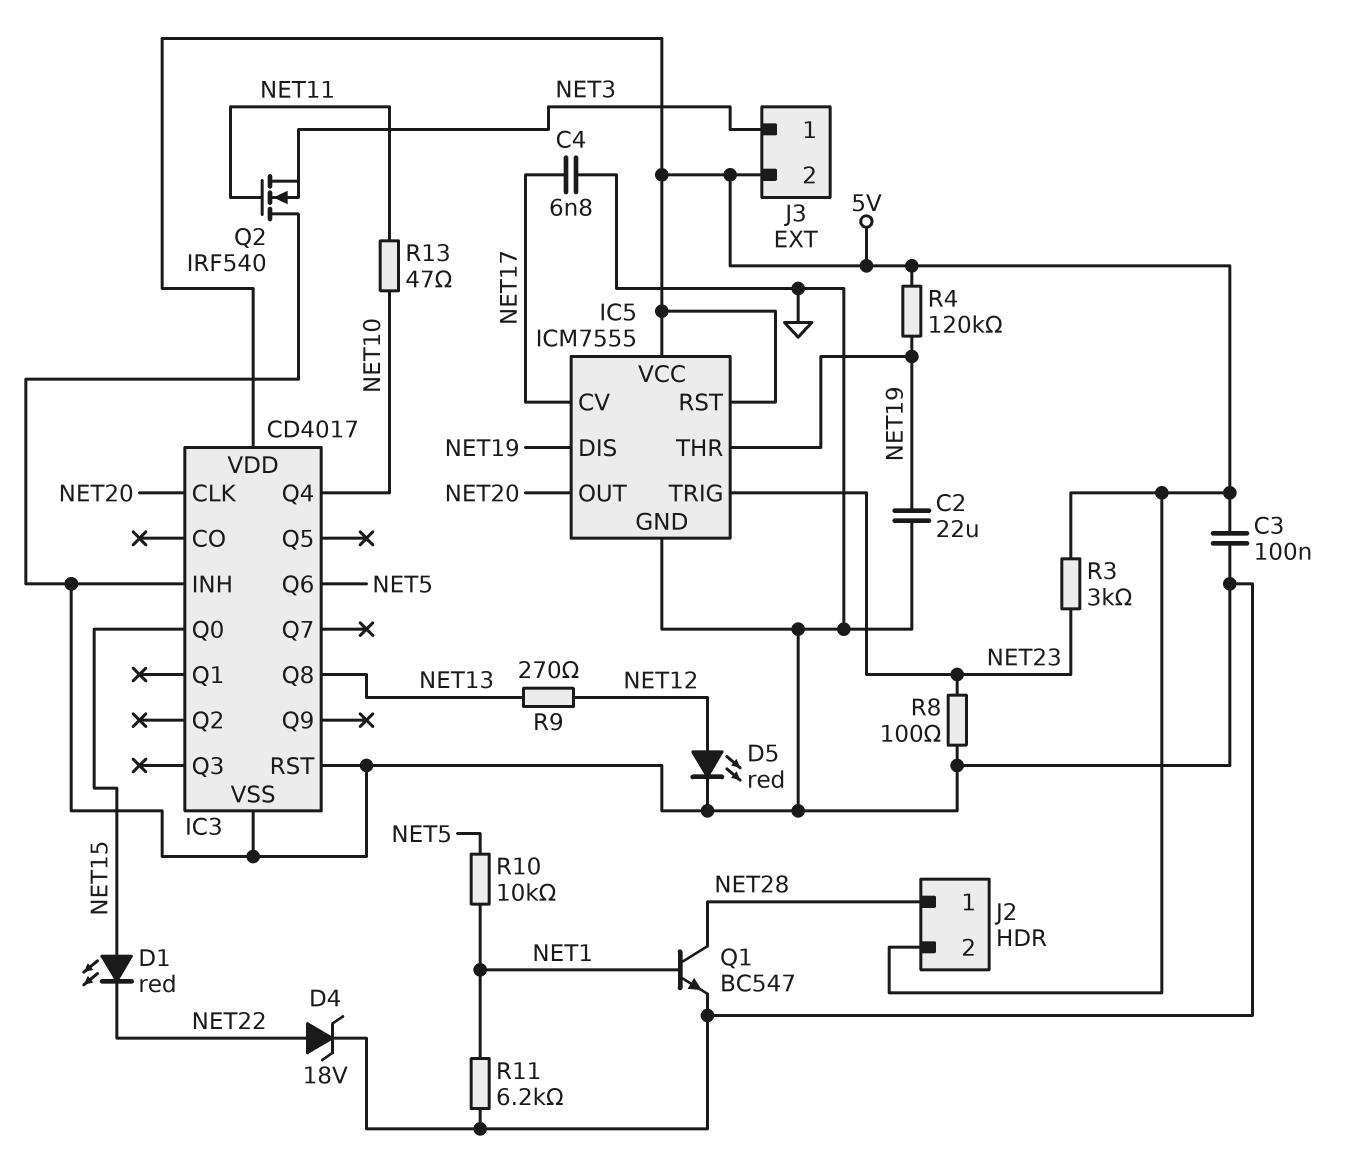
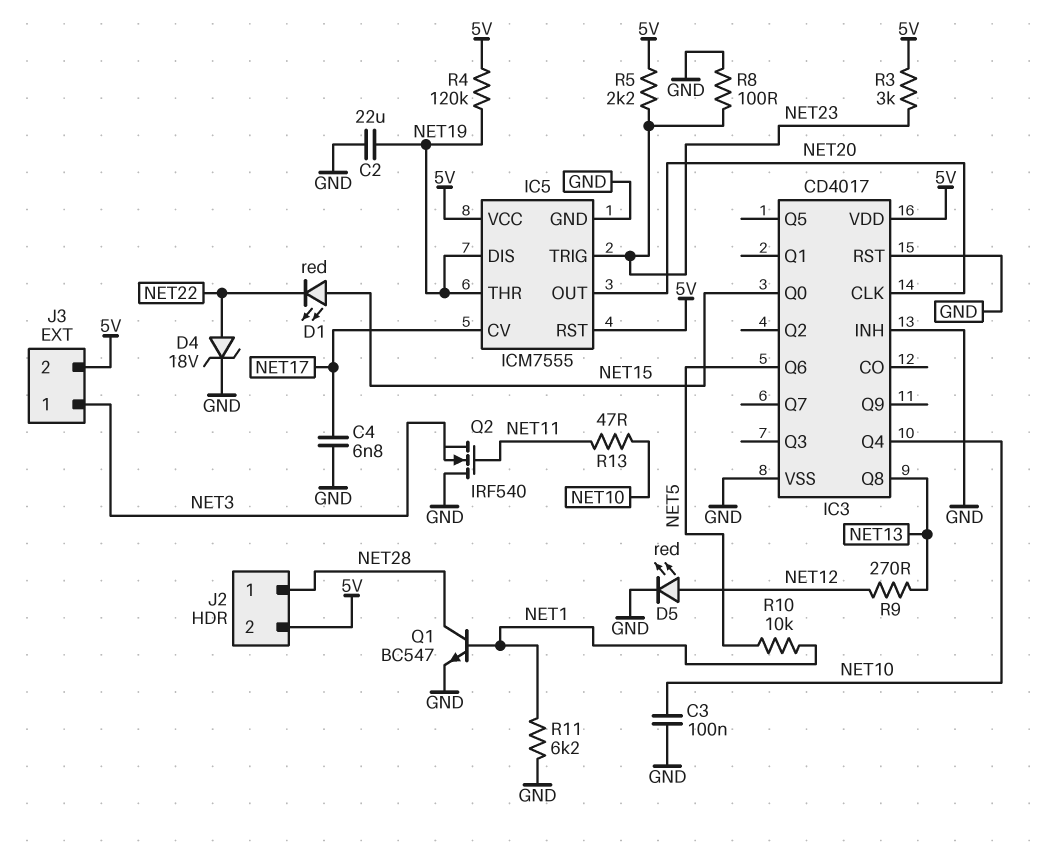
C3: 100nF (5V, GND) -> 100nF (GND, NET10)
R5: none -> 2.2k (5V, NET23)

